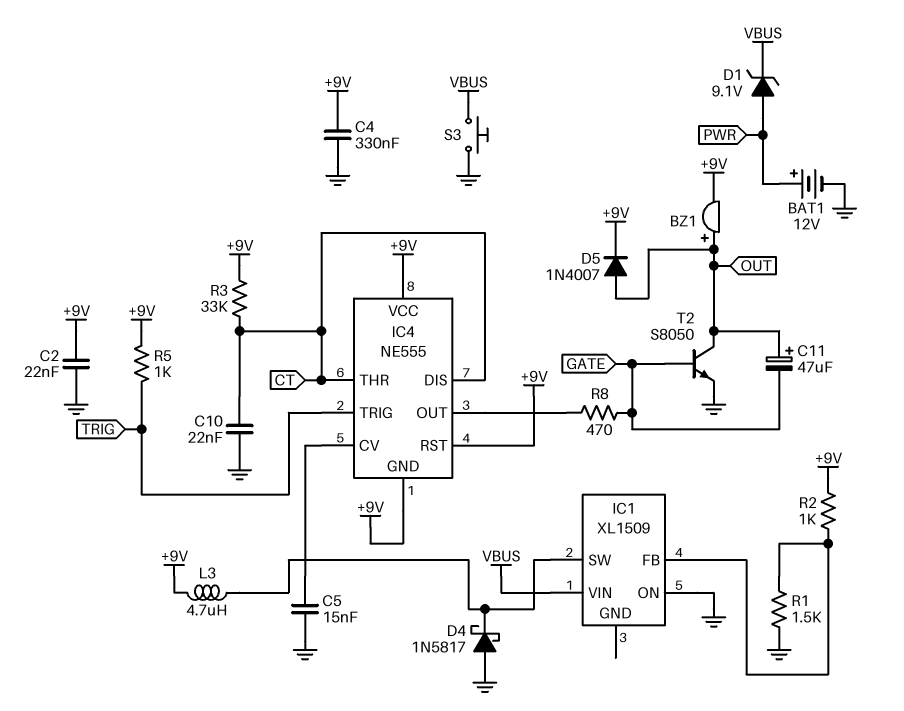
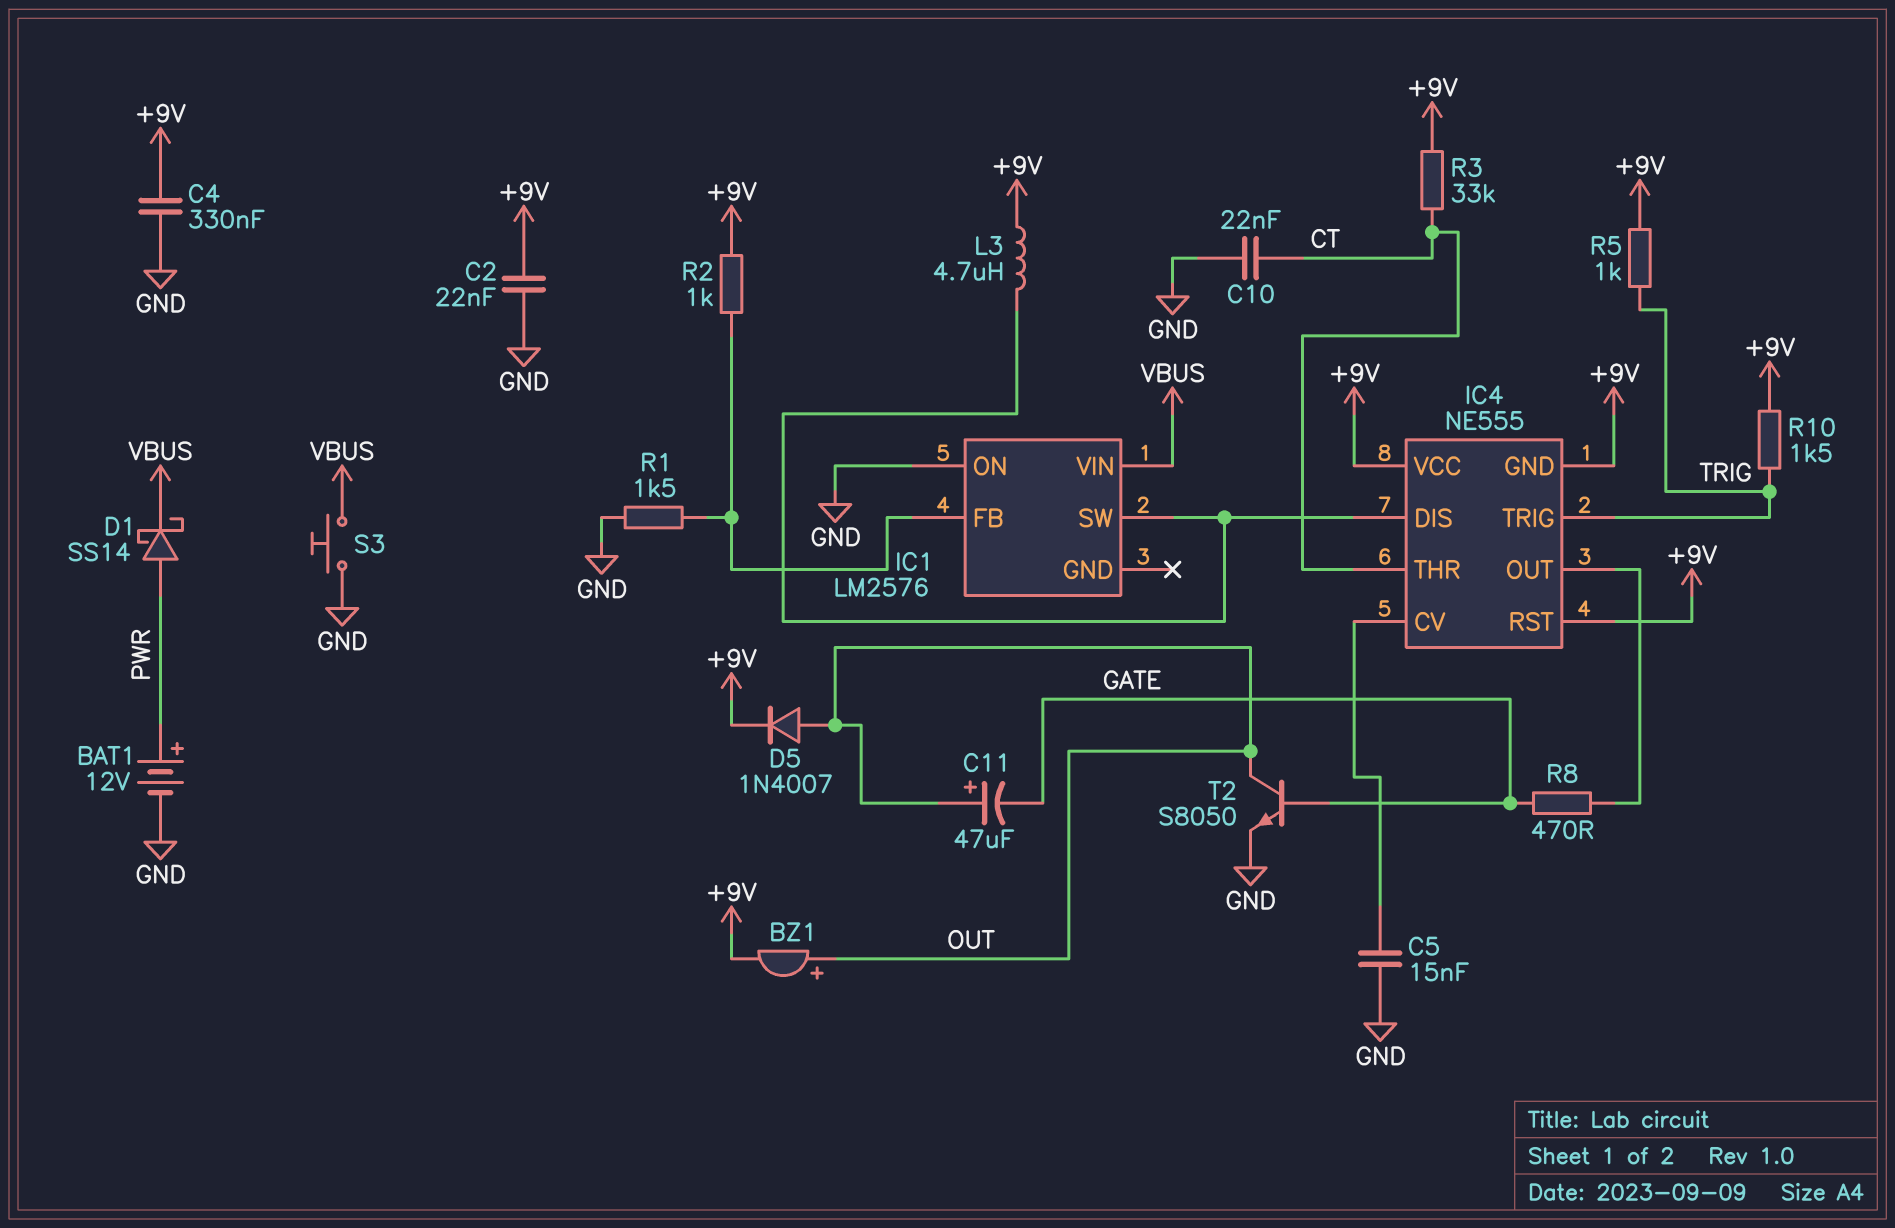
D1: zener 9.1V (A PWR, K VBUS) -> schottky SS14 (A PWR, K VBUS)
D4: schottky 1N5817 (A GND, K IC1/SW) -> none
IC1: XL1509 -> LM2576
IC4 pin DIS: CT -> IC1/SW
R10: none -> 1.5k (+9V, TRIG)

